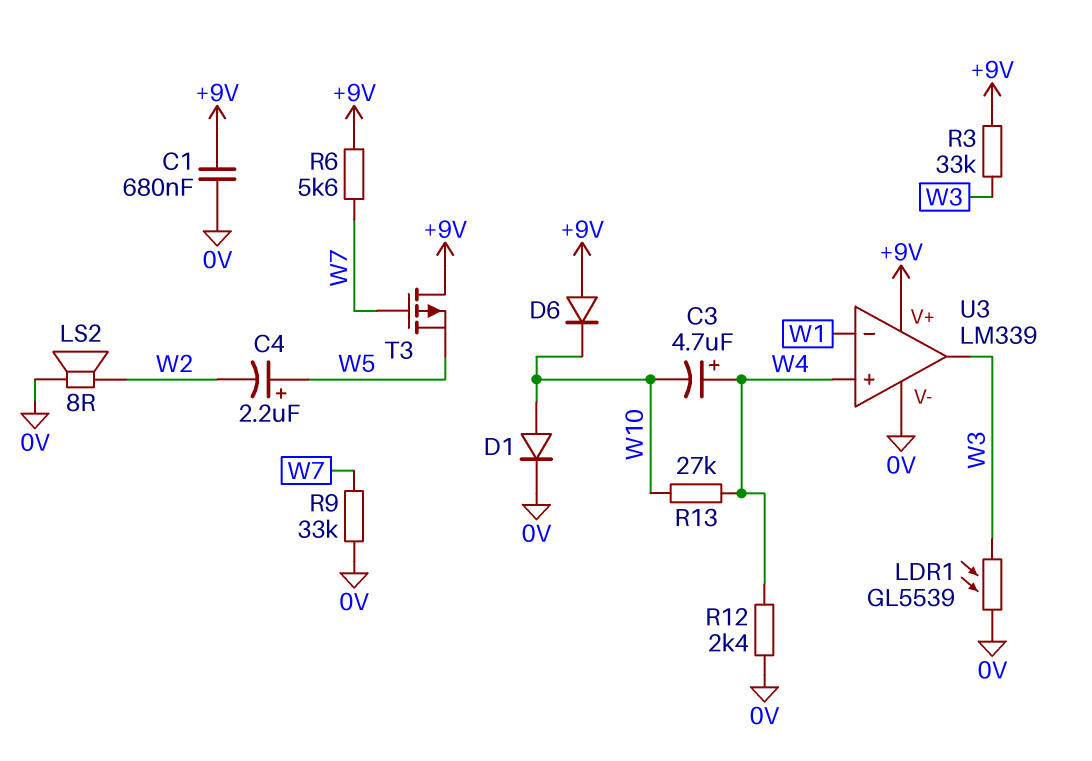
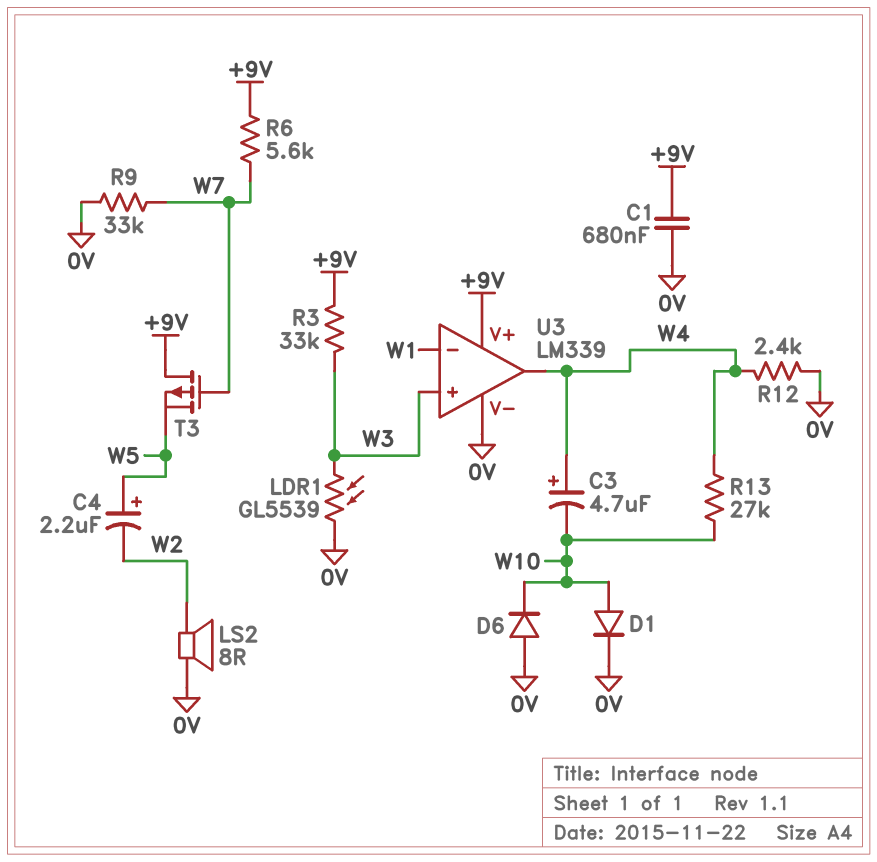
D6: diode (A +9V, K W10) -> diode (A 0V, K W10)
U3 pin in+: W4 -> W3
U3 pin out: W3 -> W4

